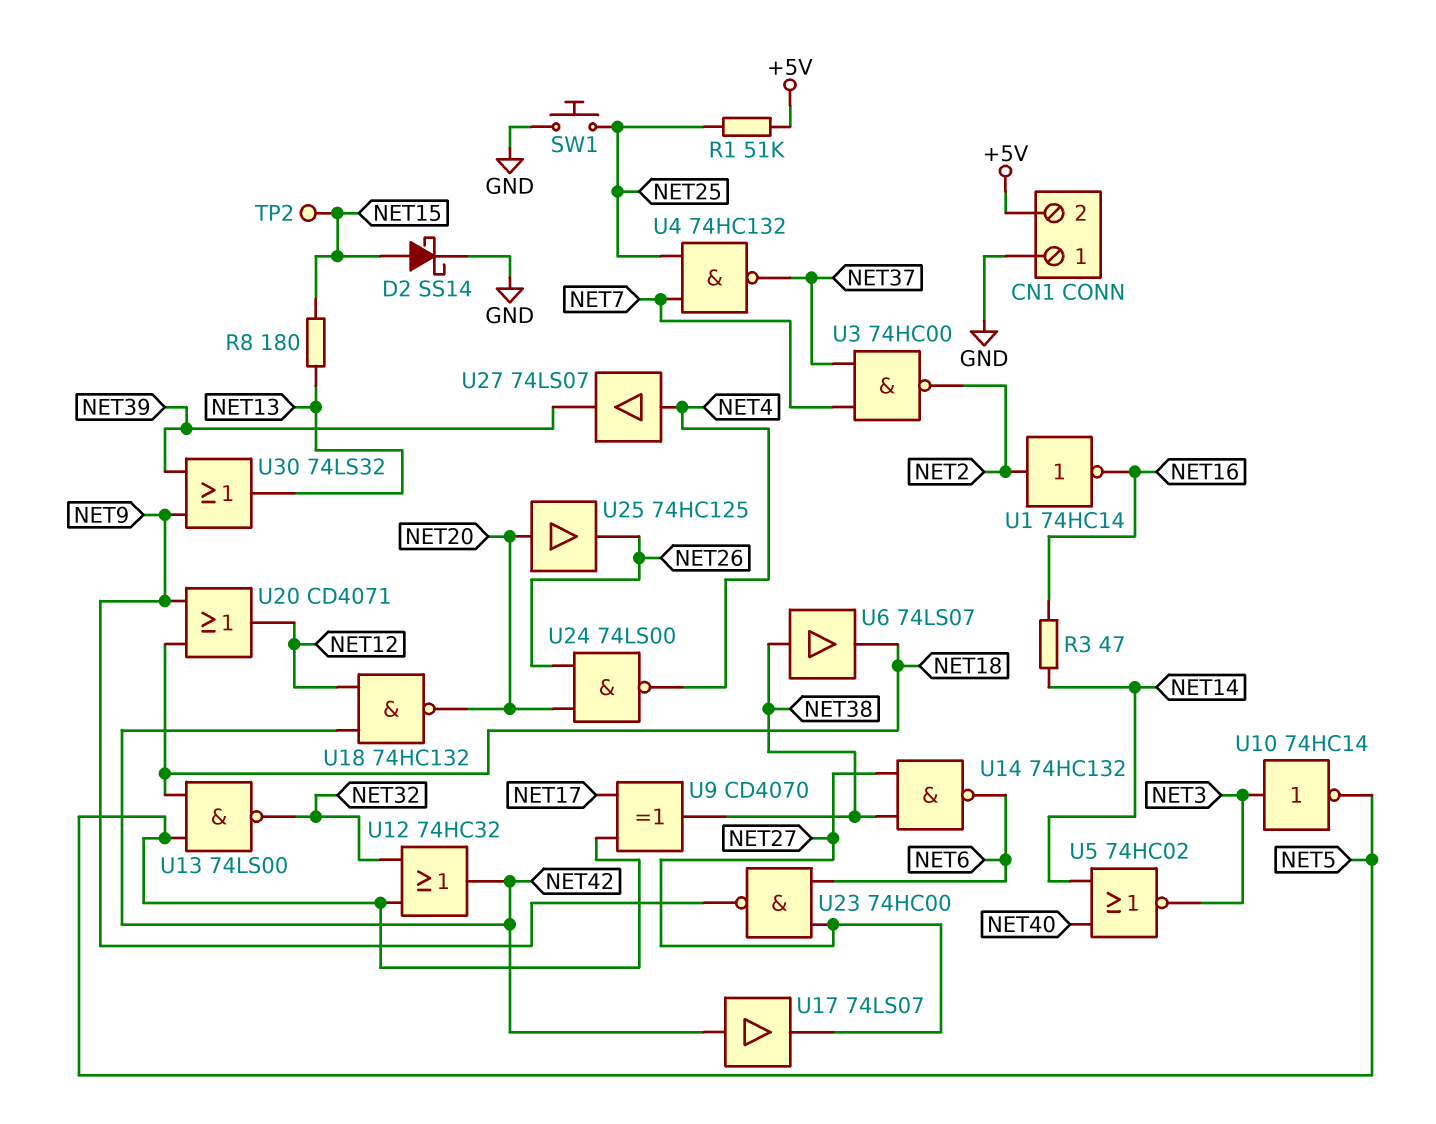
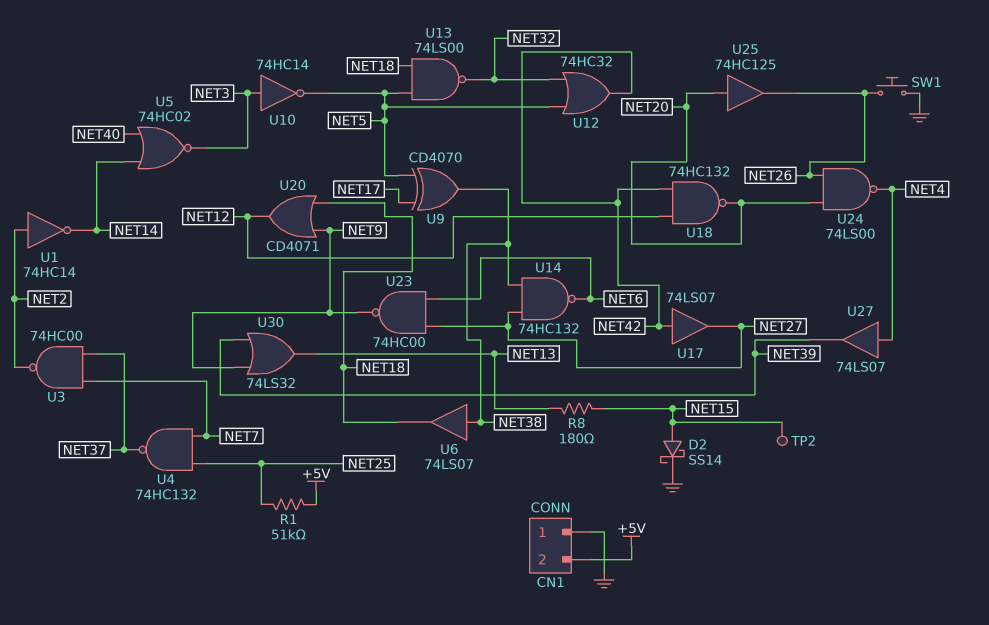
R3: 47 (NET14, NET16) -> none
SW1: button (GND, NET25) -> button (GND, NET26)
U1: NOT 74HC14 (in NET2, out NET16) -> NOT 74HC14 (in NET2, out NET14)

